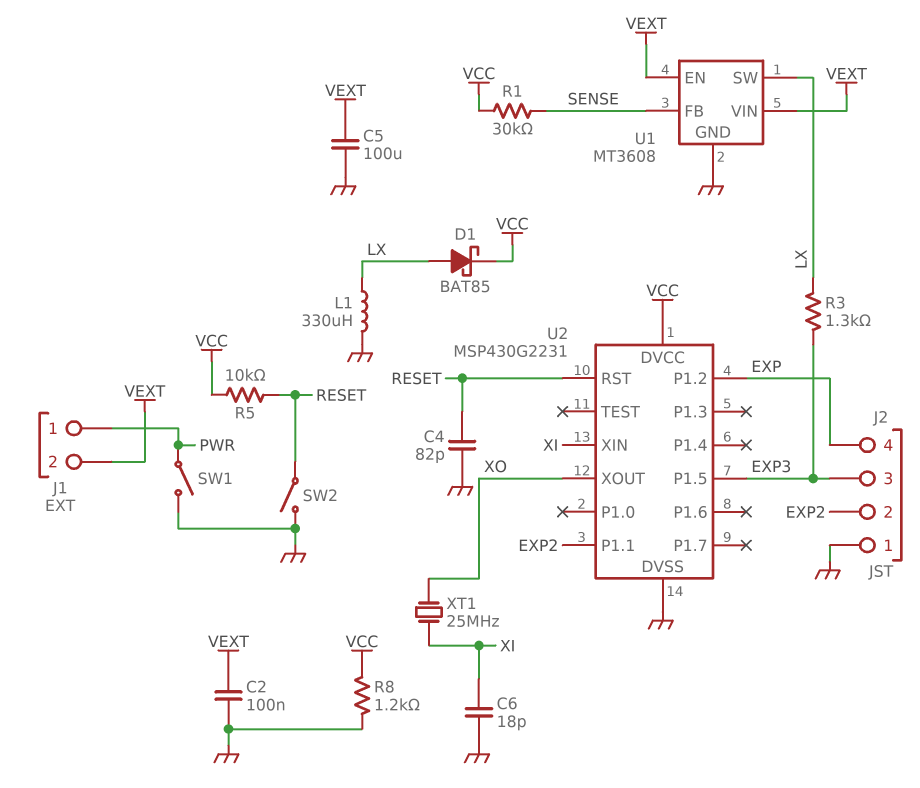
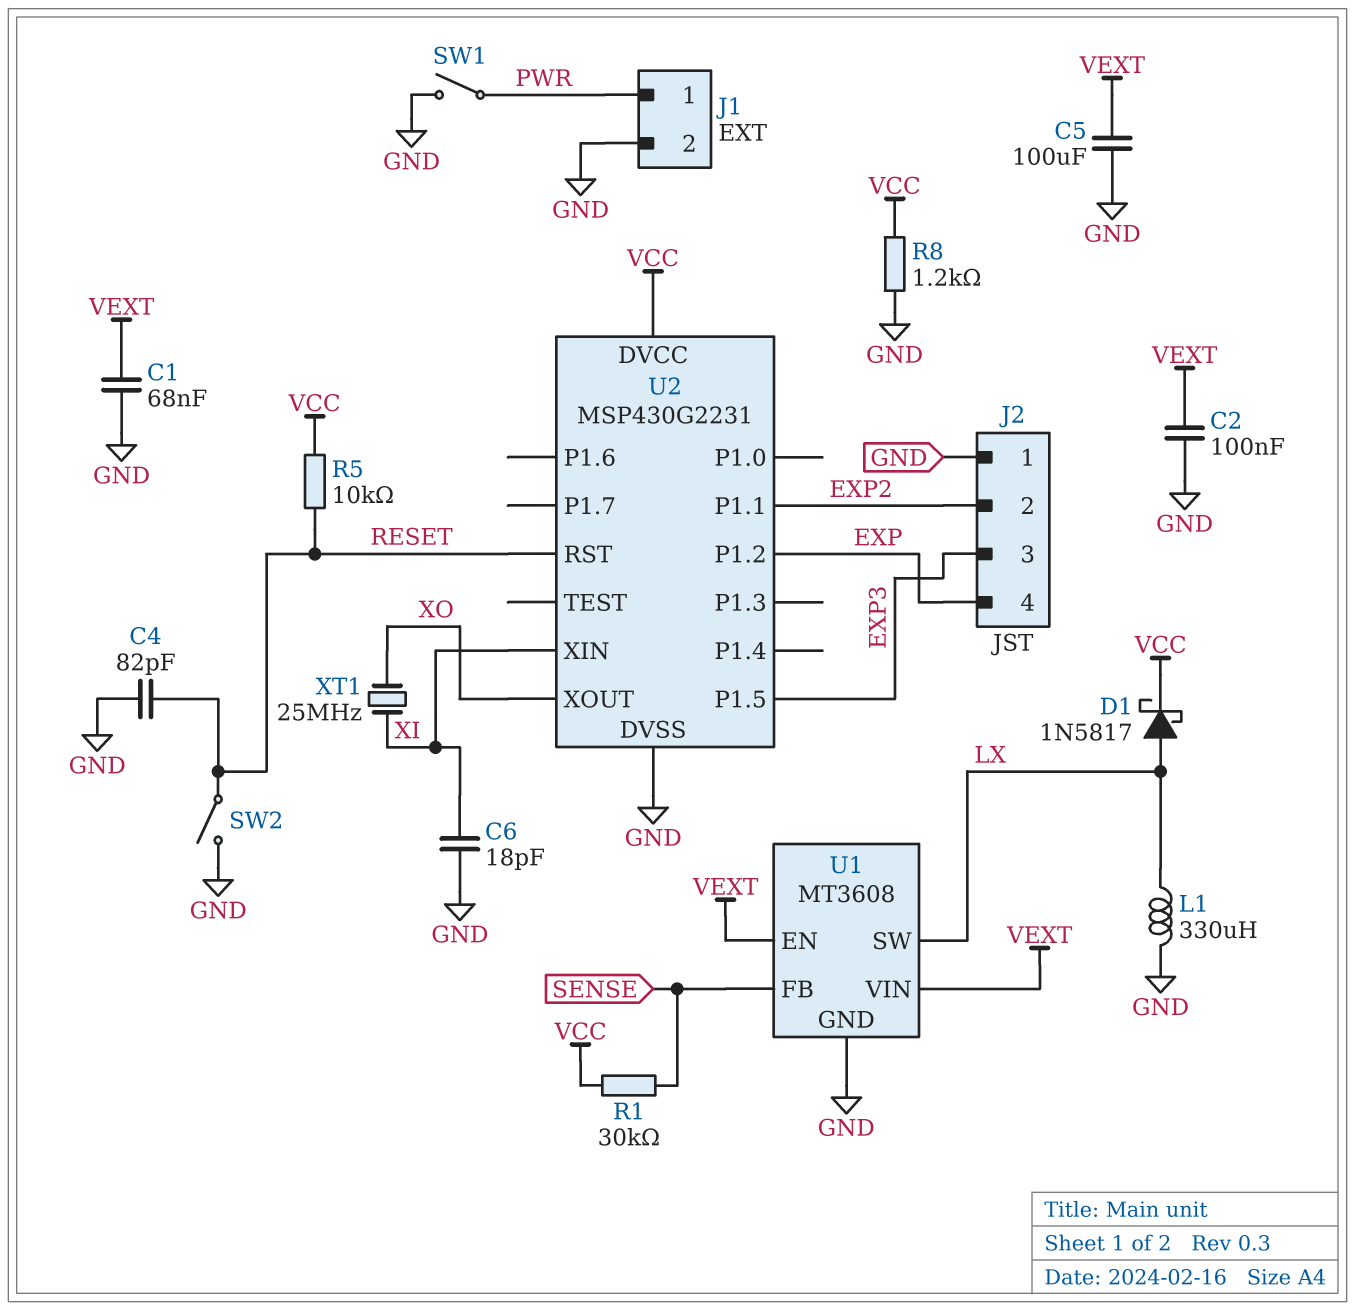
C1: none -> 68nF (GND, VEXT)
D1: schottky BAT85 (A LX, K VCC) -> schottky 1N5817 (A LX, K VCC)
J1 pin 2: VEXT -> GND
R3: 1.3k (EXP3, LX) -> none

